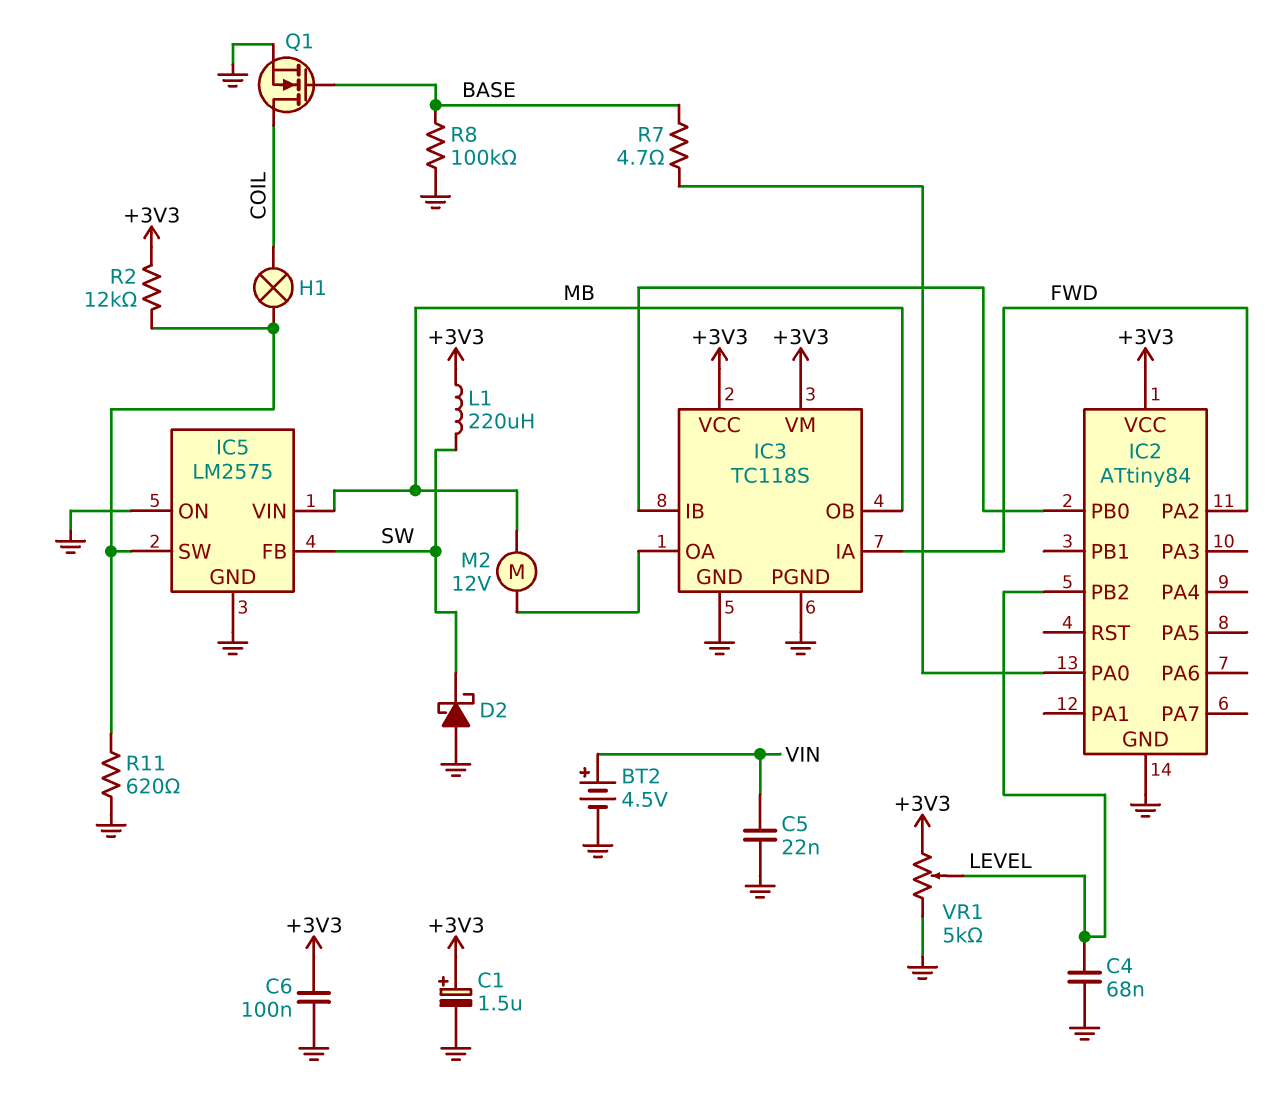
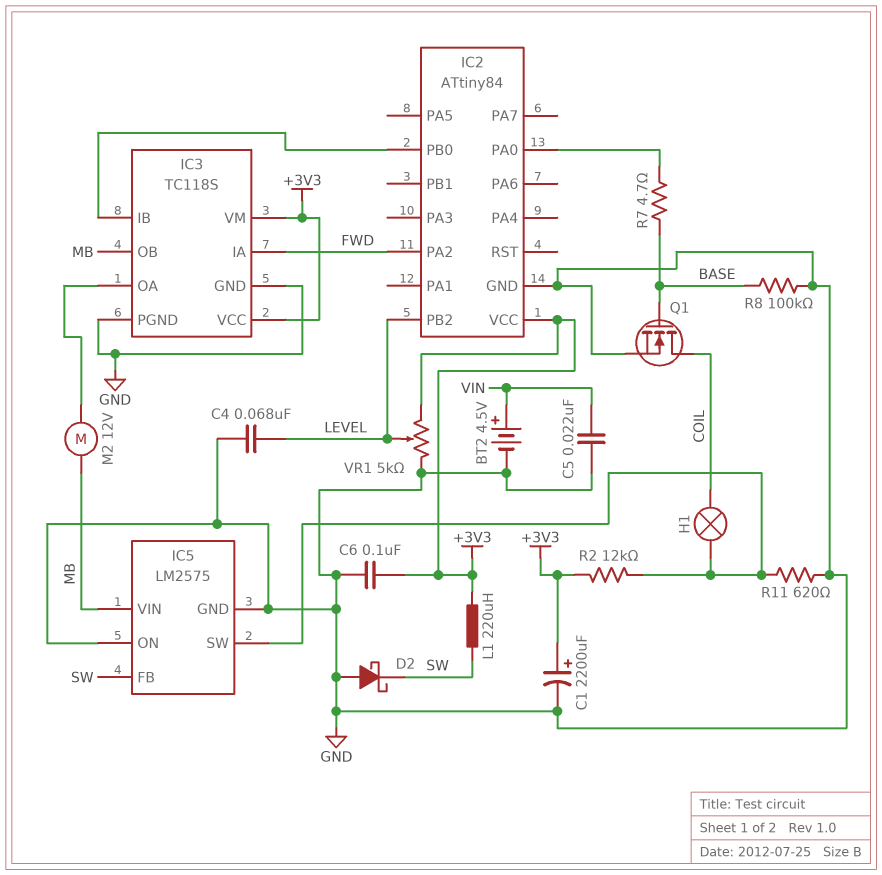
C1: 1.5uF (plus +3V3, minus GND) -> 2200uF (plus +3V3, minus GND)

